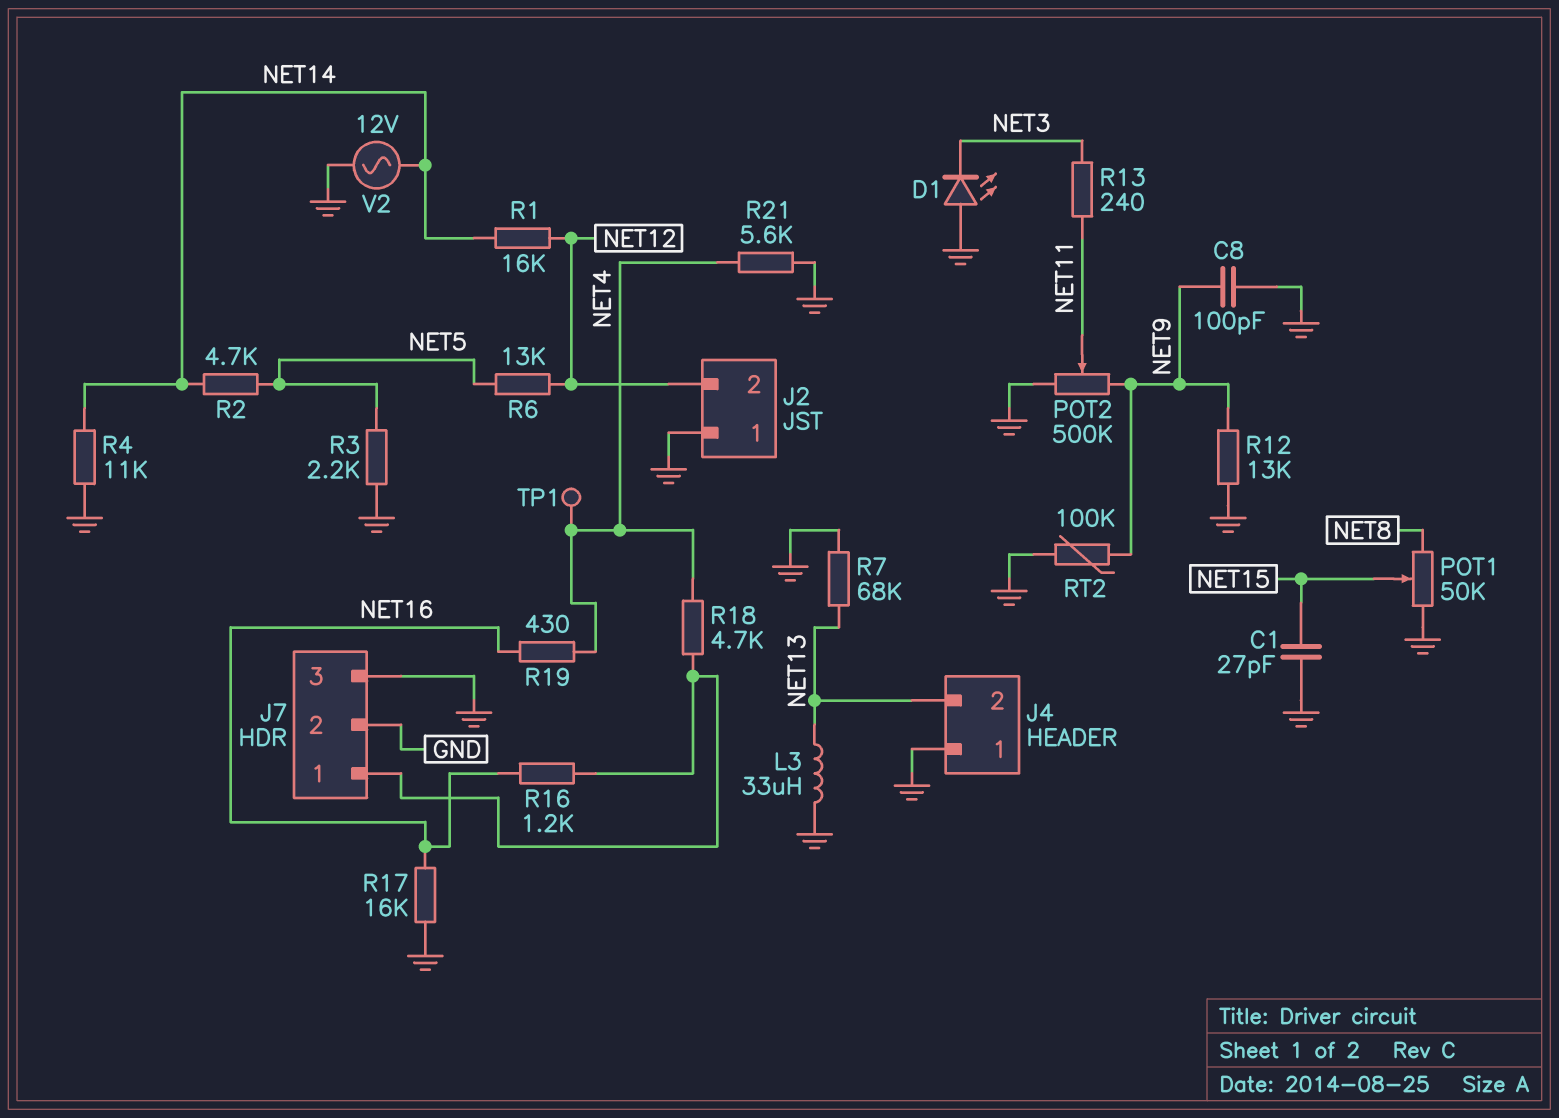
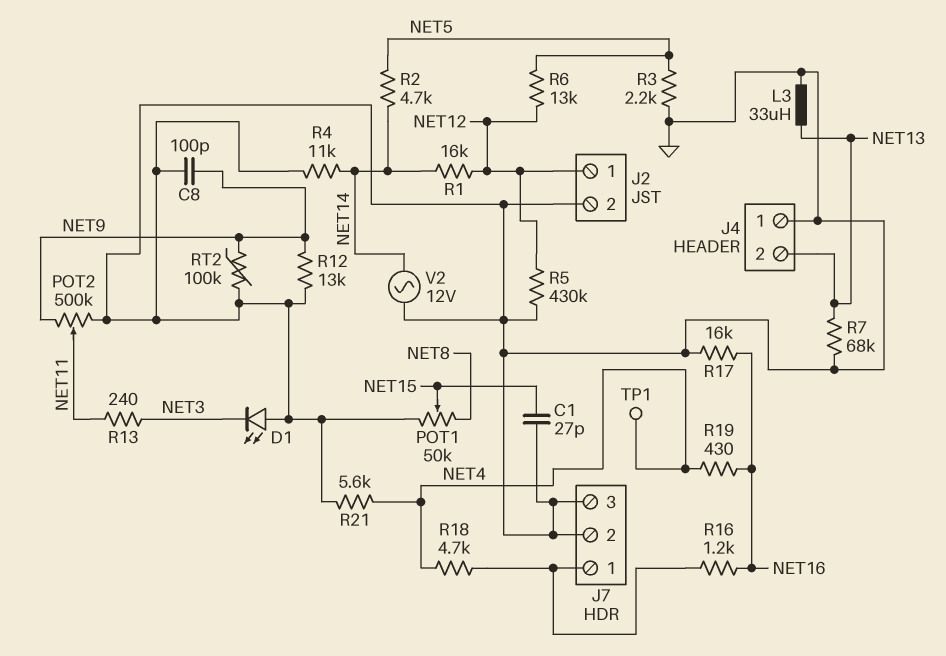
J2 pin 1: GND -> NET12
J2 pin 2: NET12 -> GND
R5: none -> 430k (GND, NET12)

